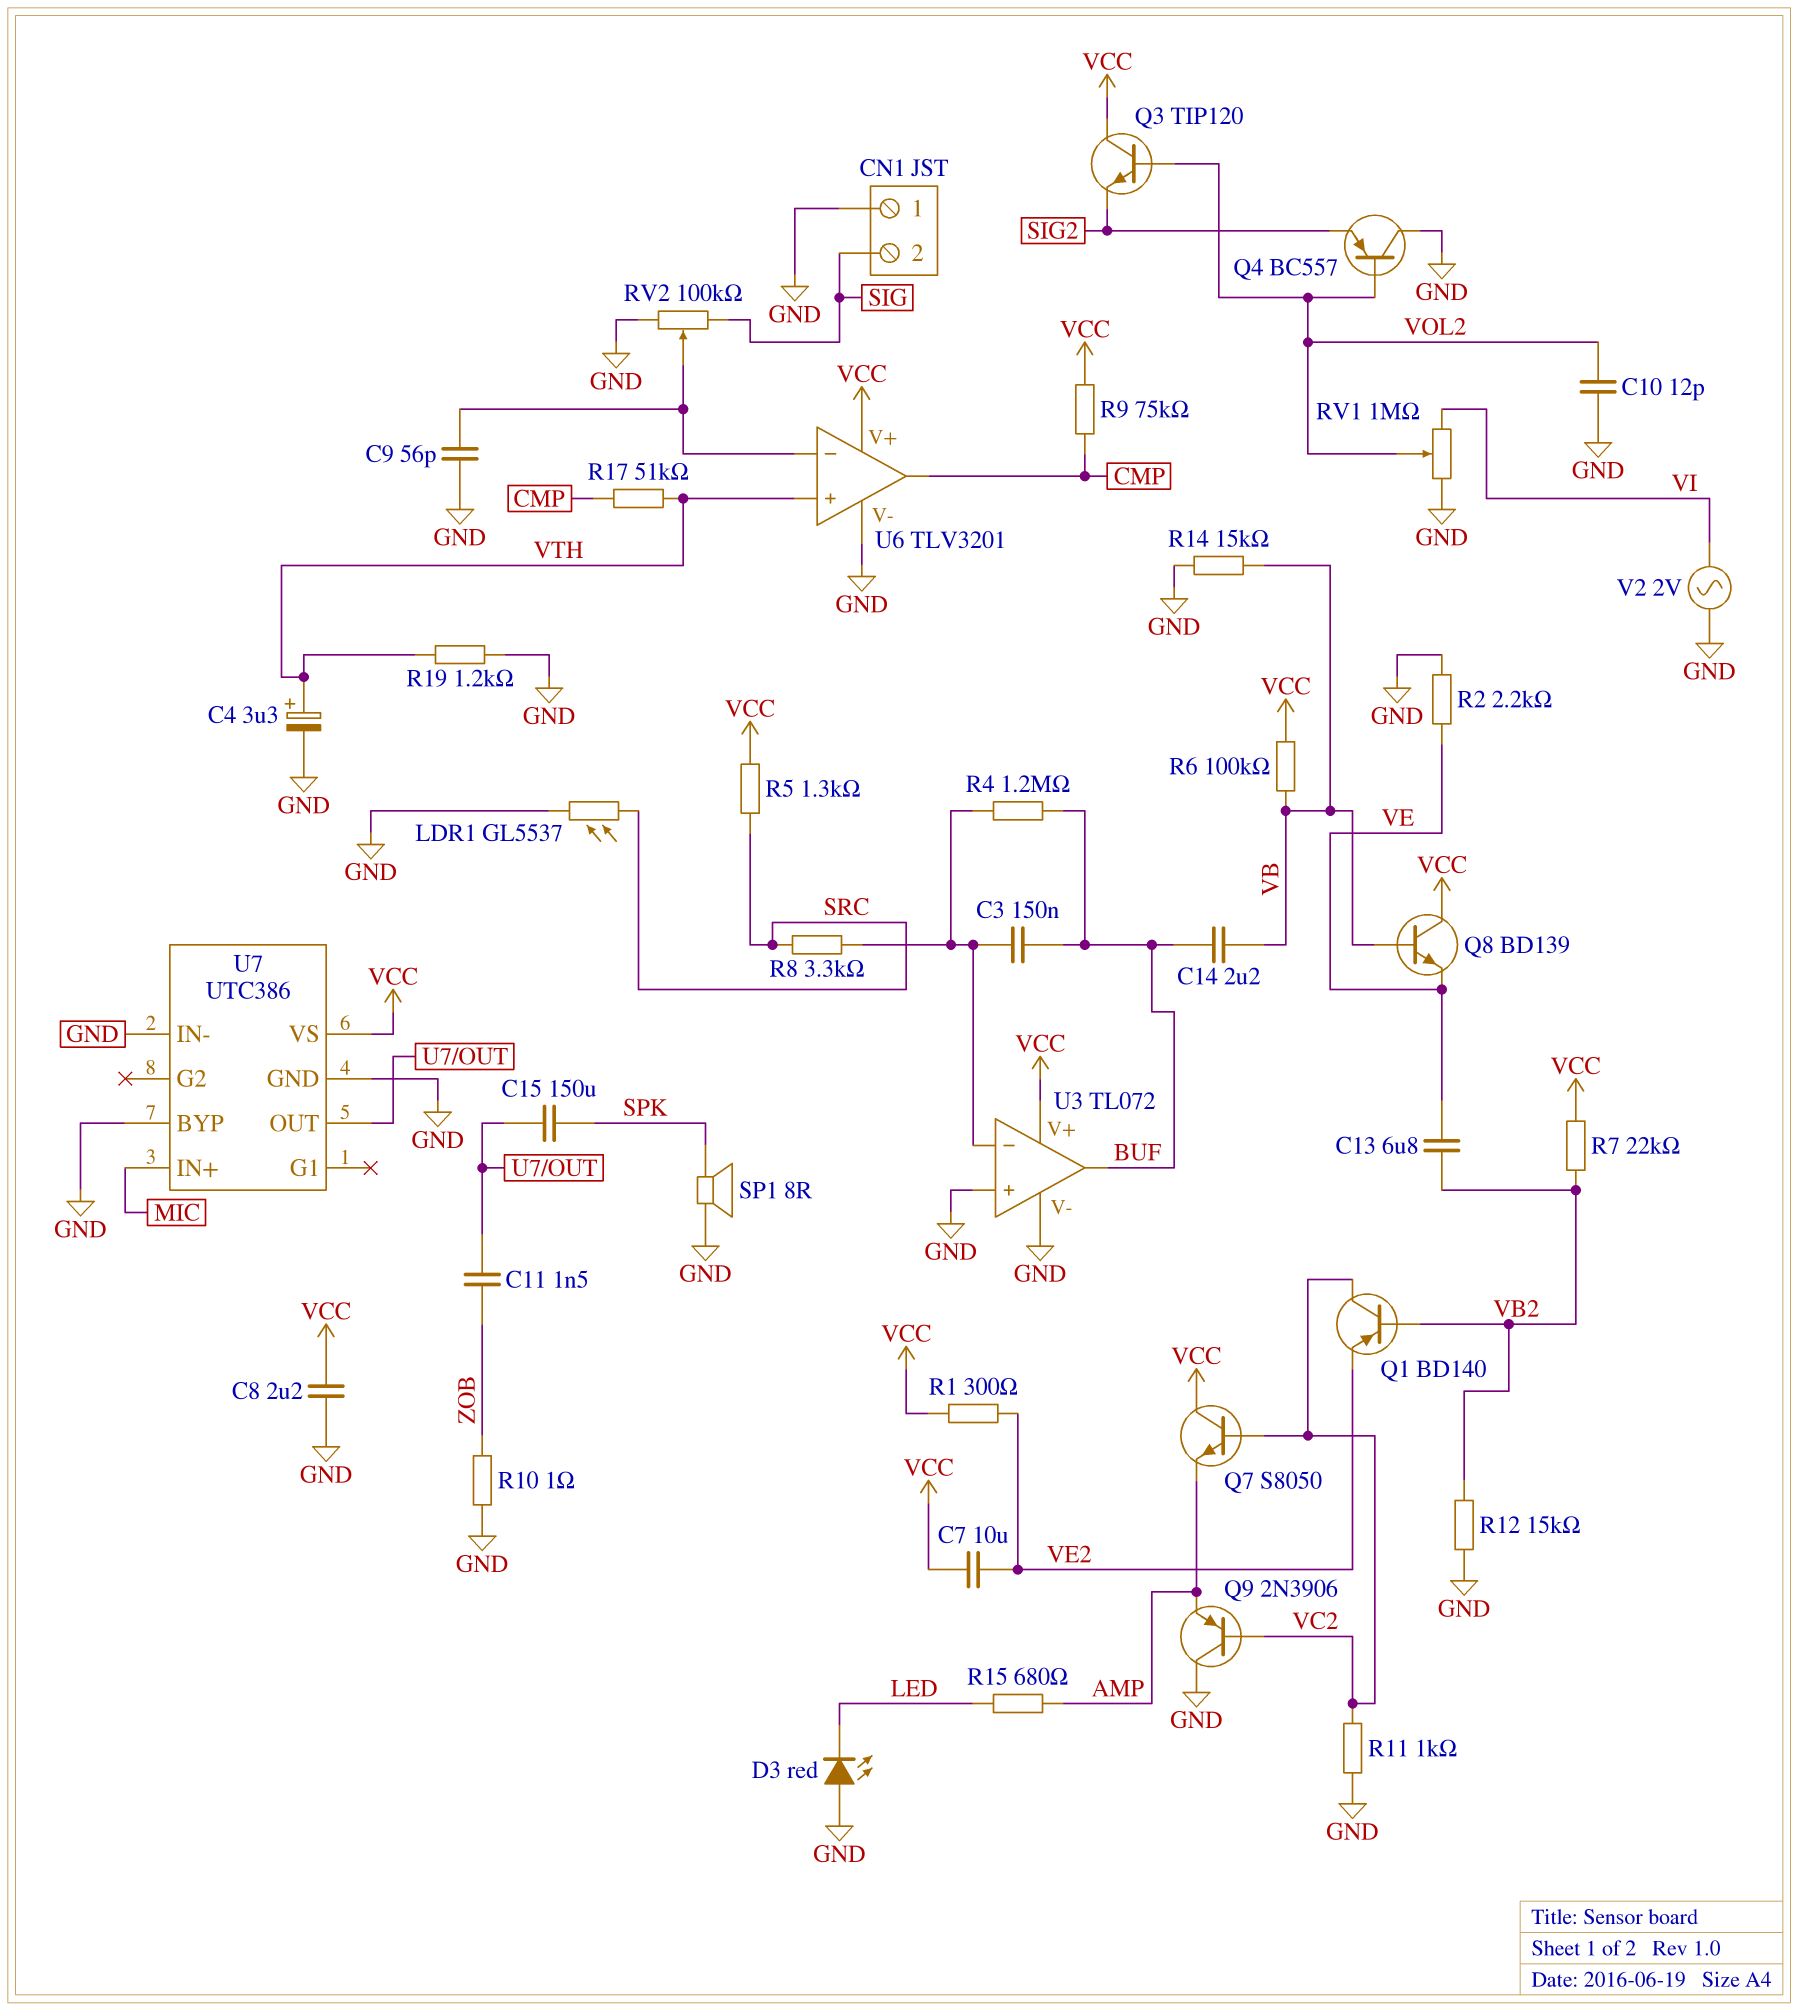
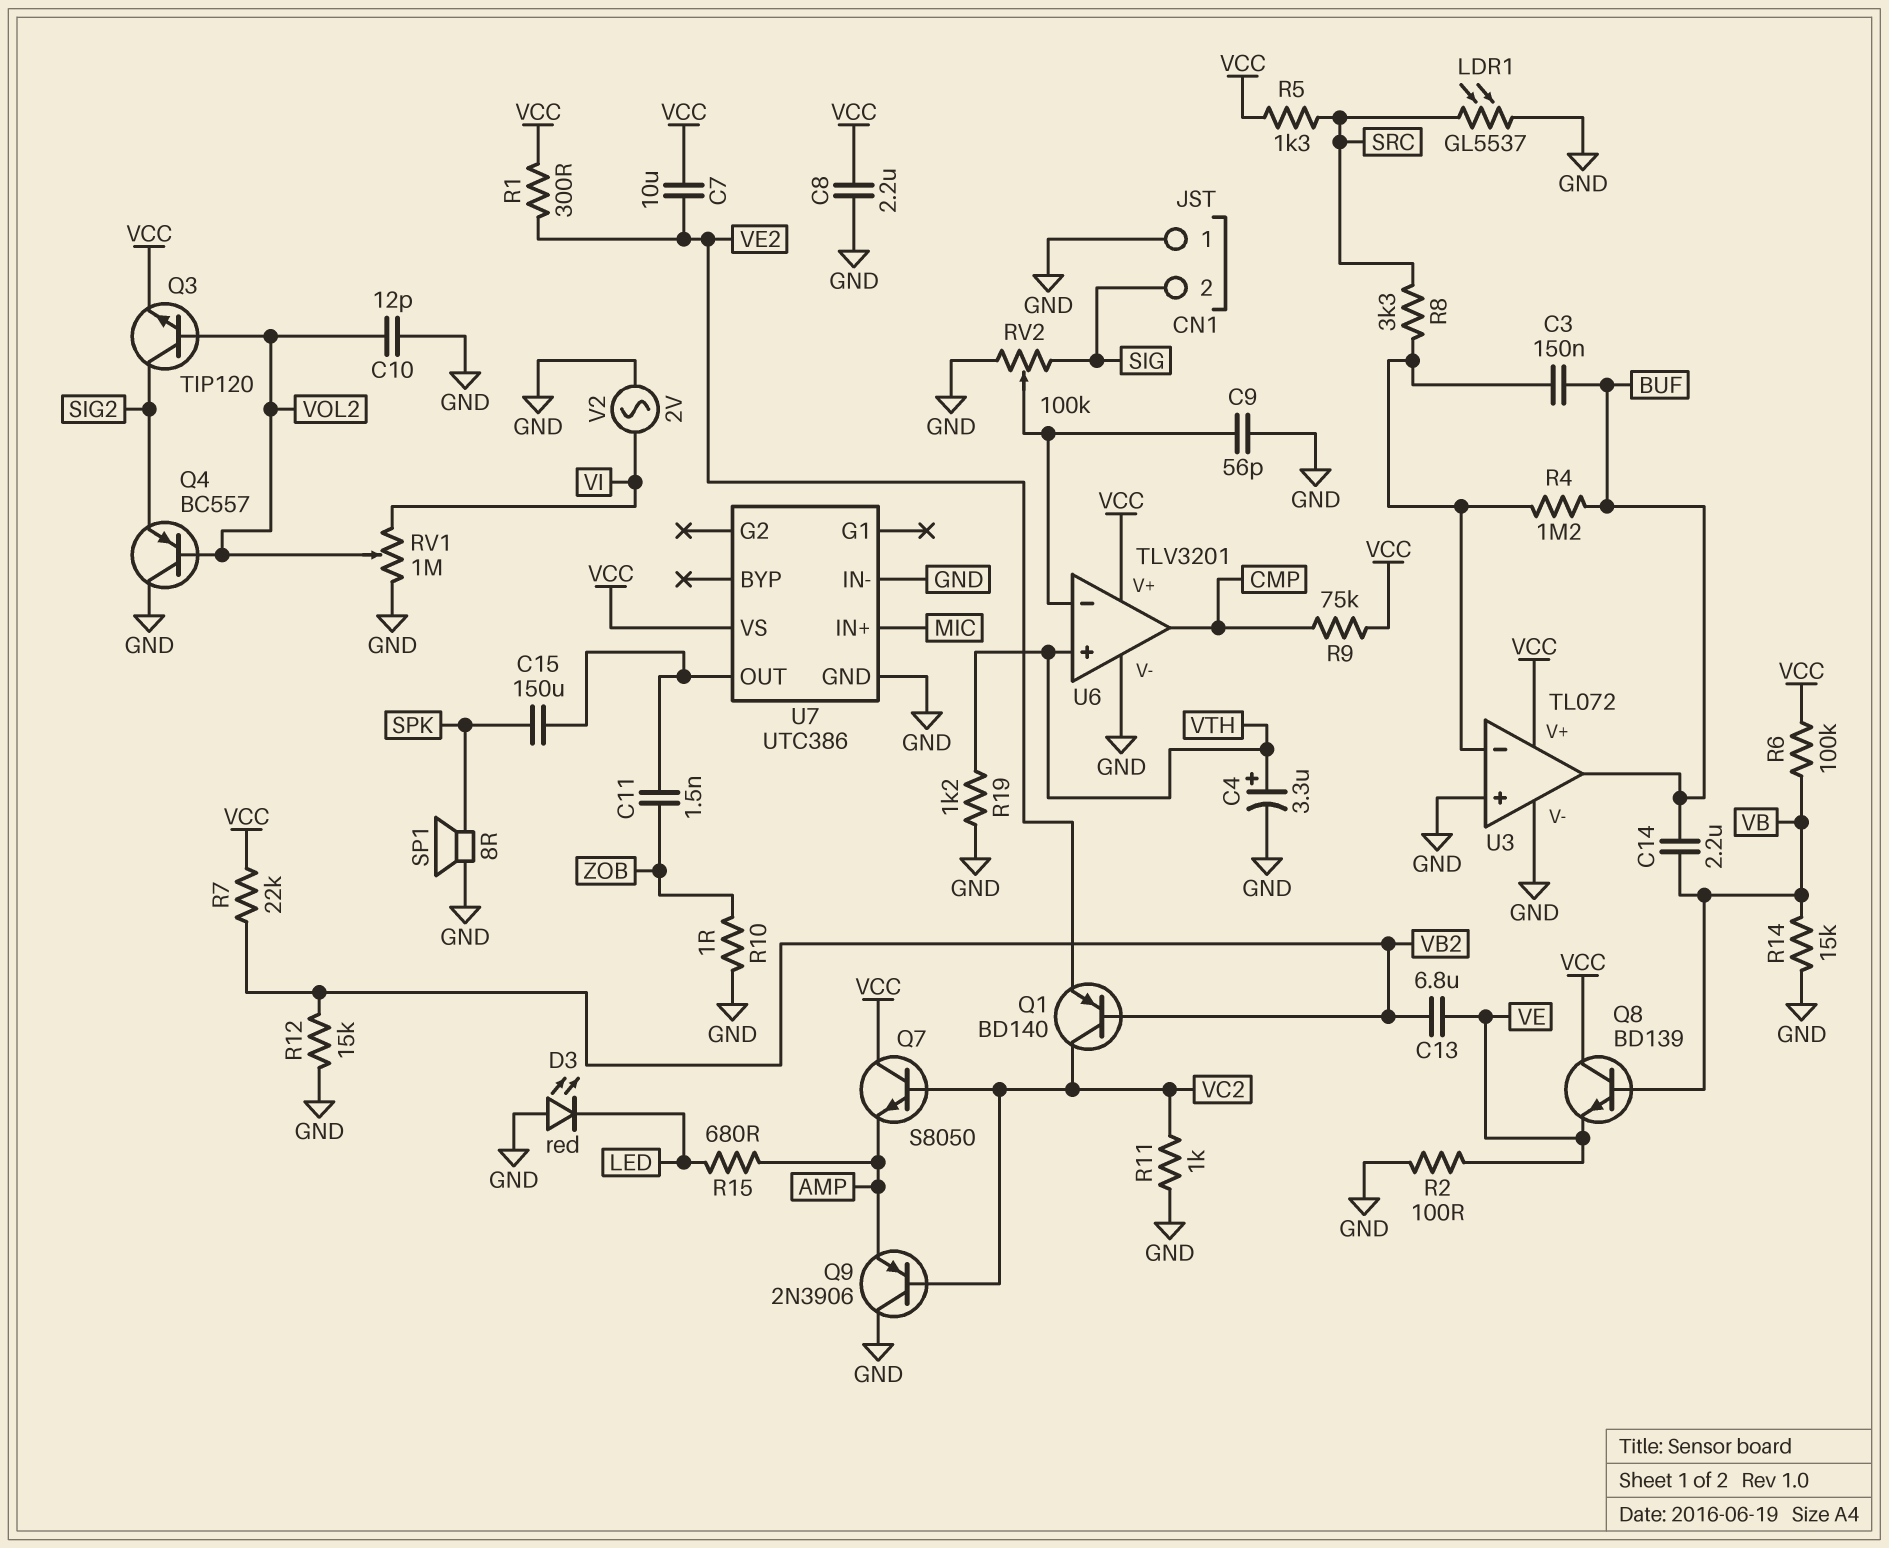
Q3: NPN TIP120 (B VOL2, C VCC, E SIG2) -> NPN TIP120 (B VOL2, C SIG2, E VCC)
R2: 2.2k (GND, VE) -> 100 (GND, VE)
R17: 51k (CMP, VTH) -> none
U7 pin BYP: GND -> none

